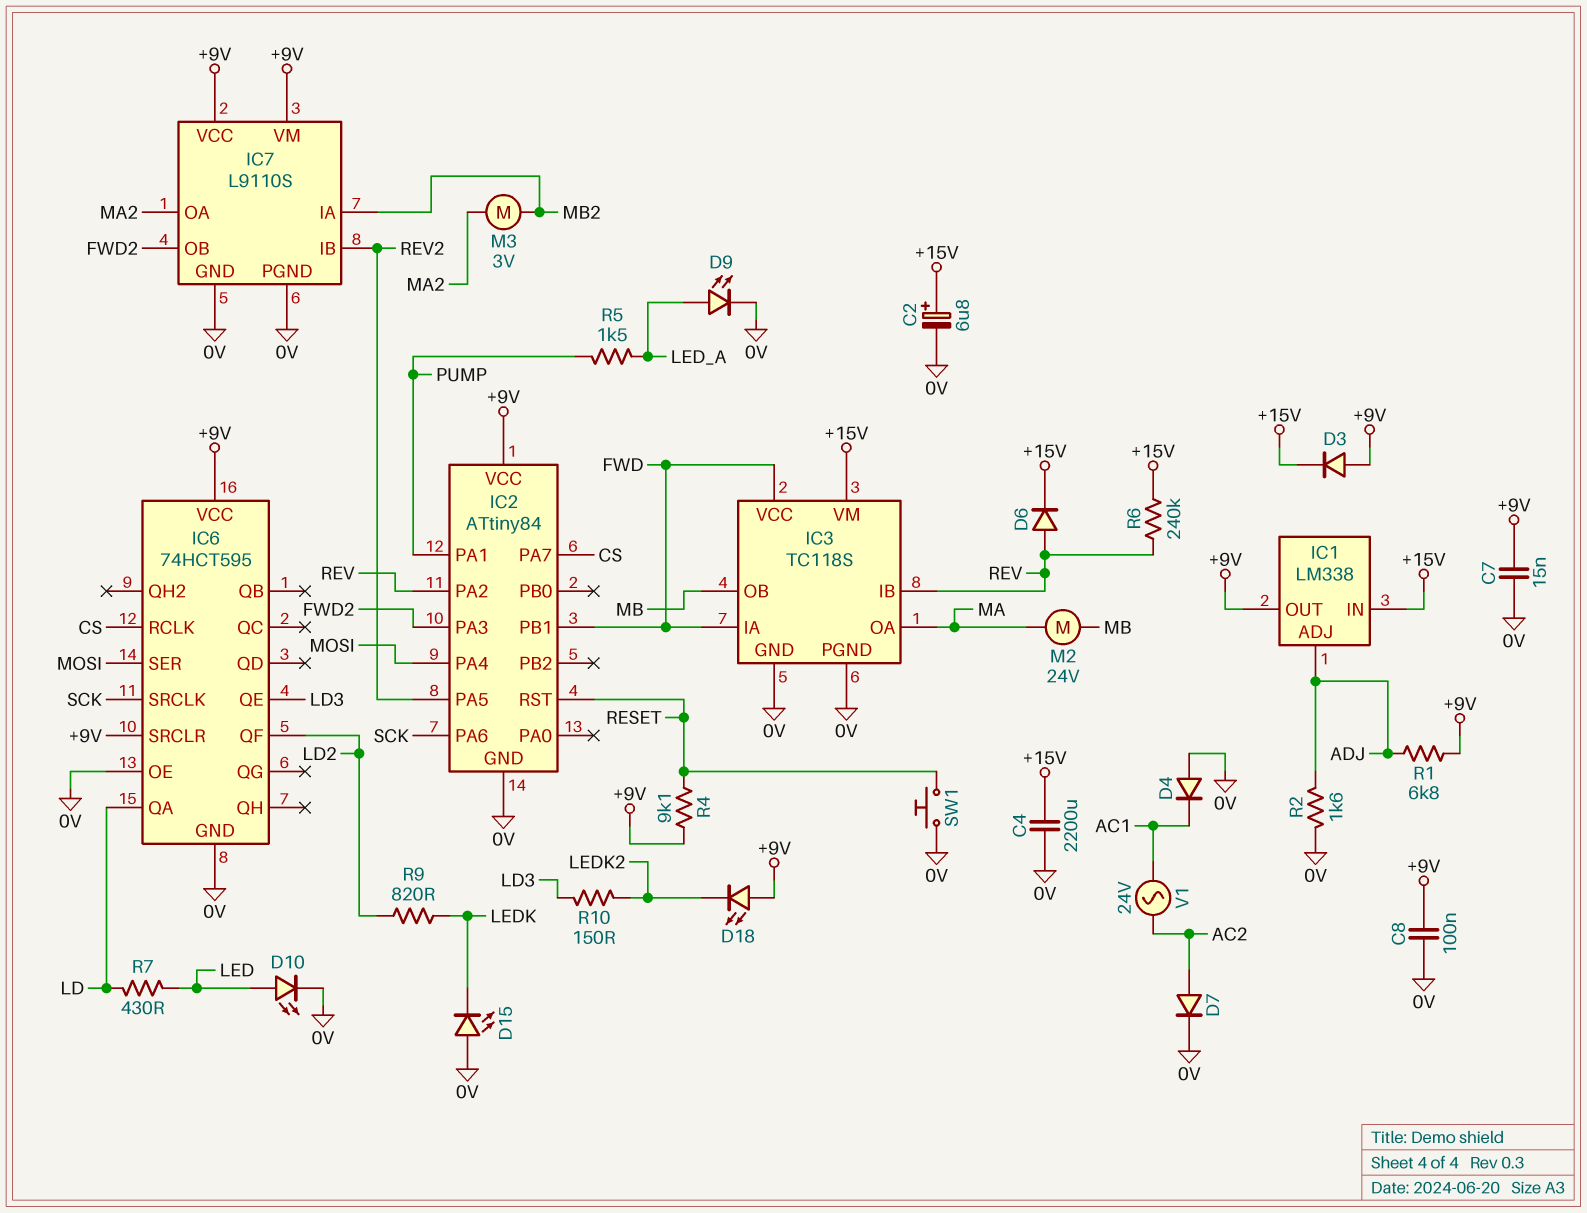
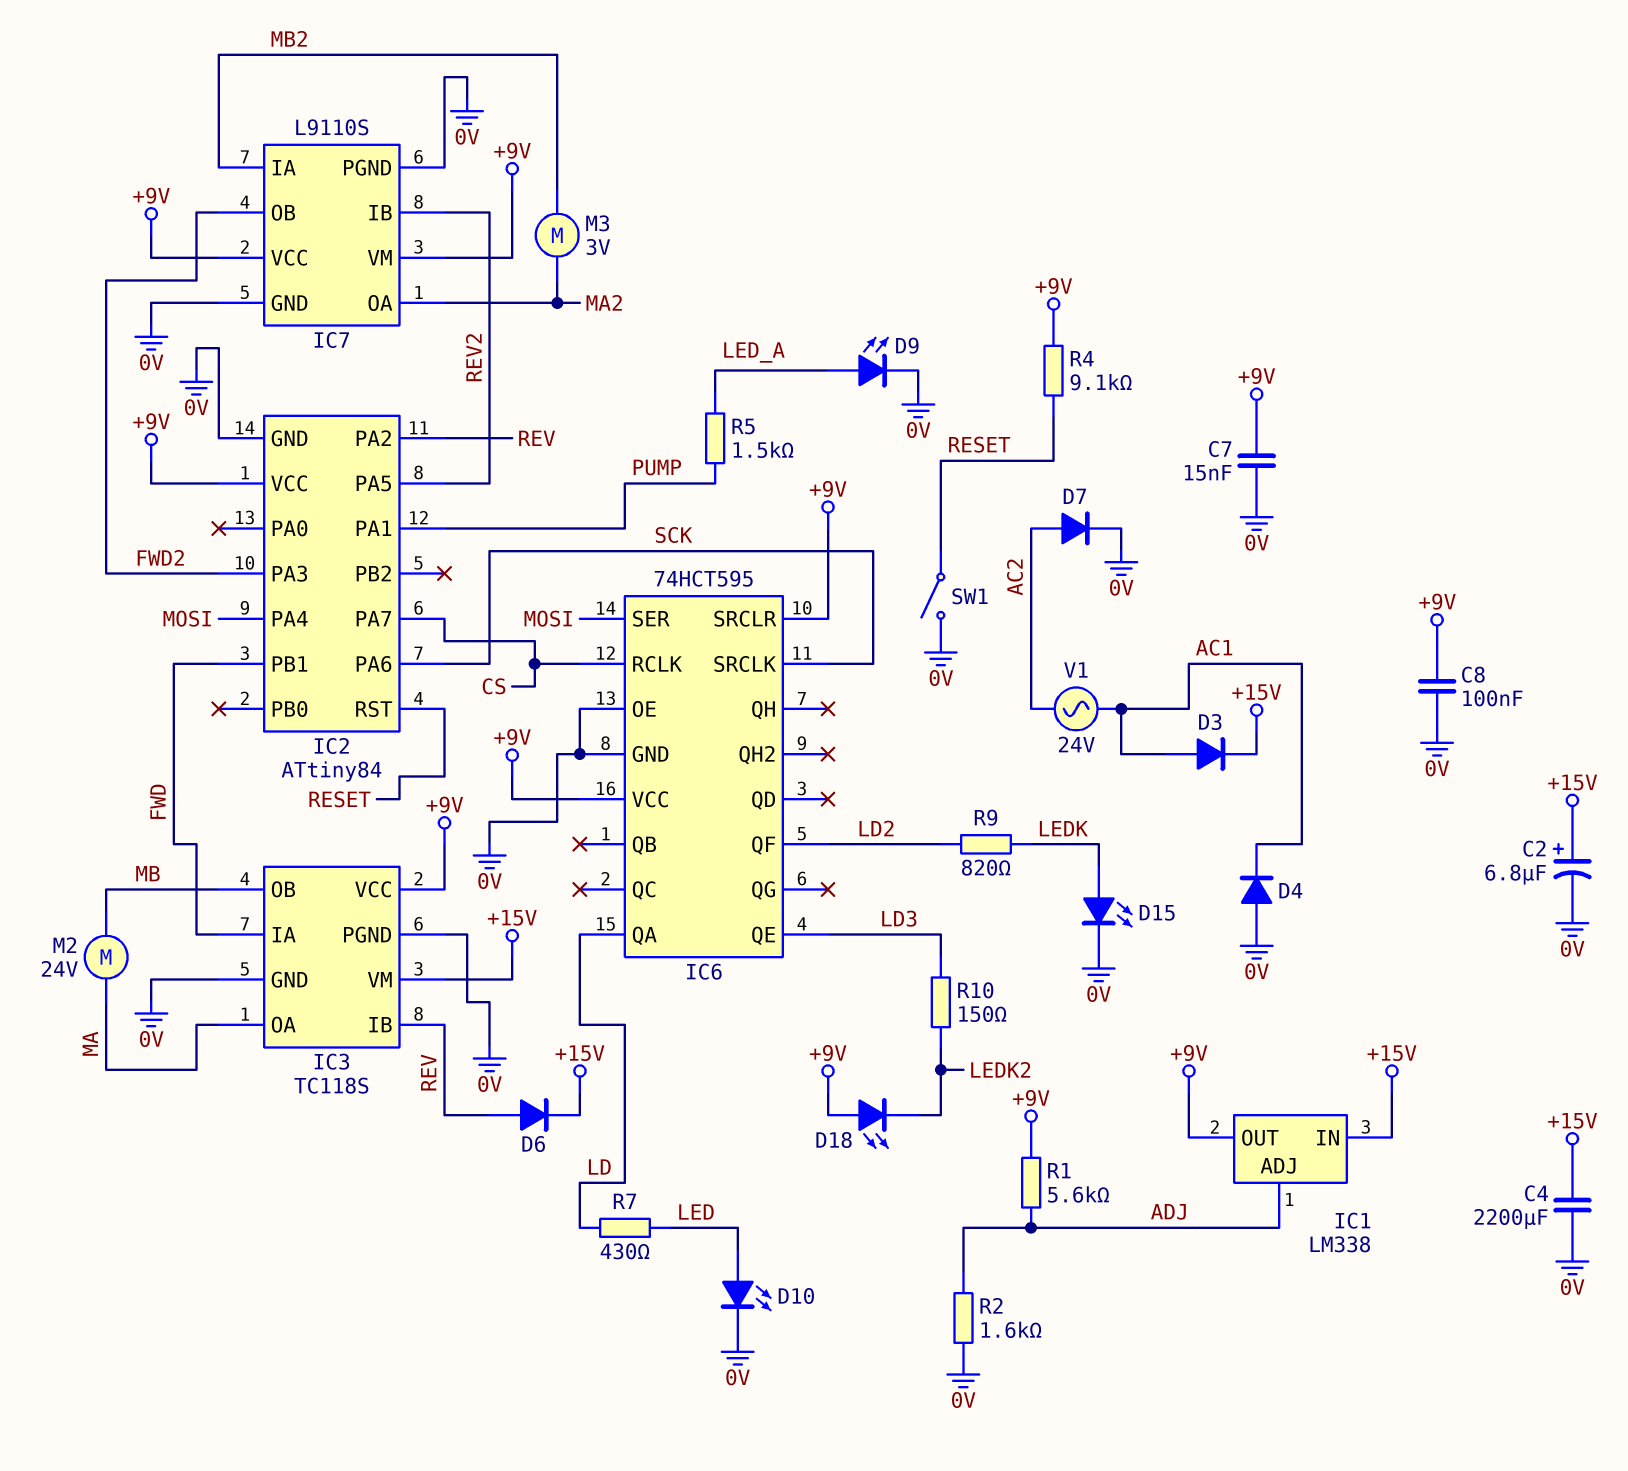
D3: diode (A +9V, K +15V) -> diode (A AC1, K +15V)
D15: LED (A 0V, K LEDK) -> LED (A LEDK, K 0V)
IC3 pin VCC: FWD -> +9V
R1: 6.8k (+9V, ADJ) -> 5.6k (+9V, ADJ)
R6: 240k (+15V, REV) -> none
SW1: button (0V, RESET) -> switch (0V, RESET)

